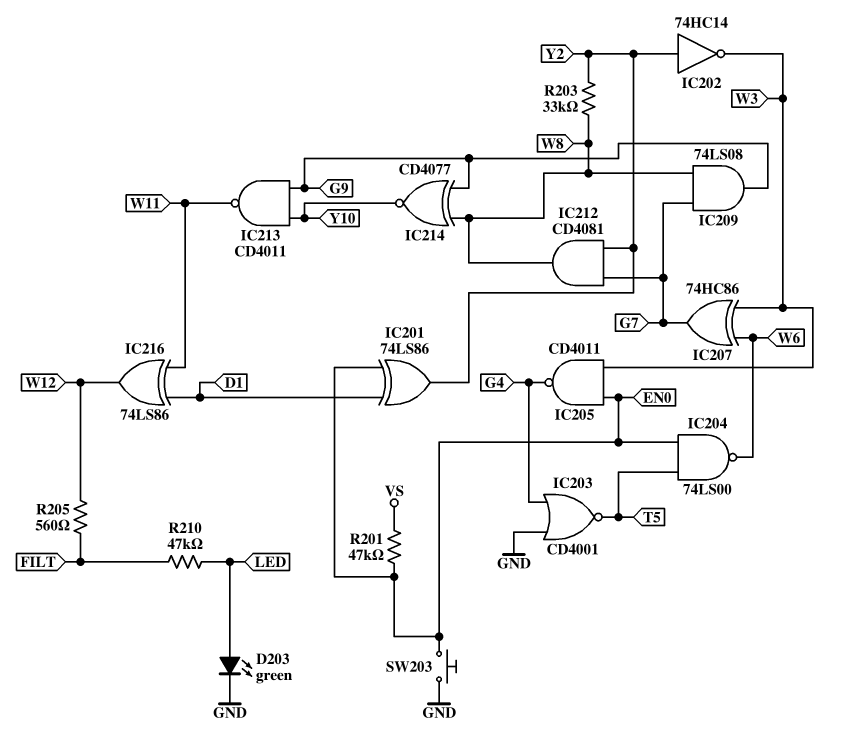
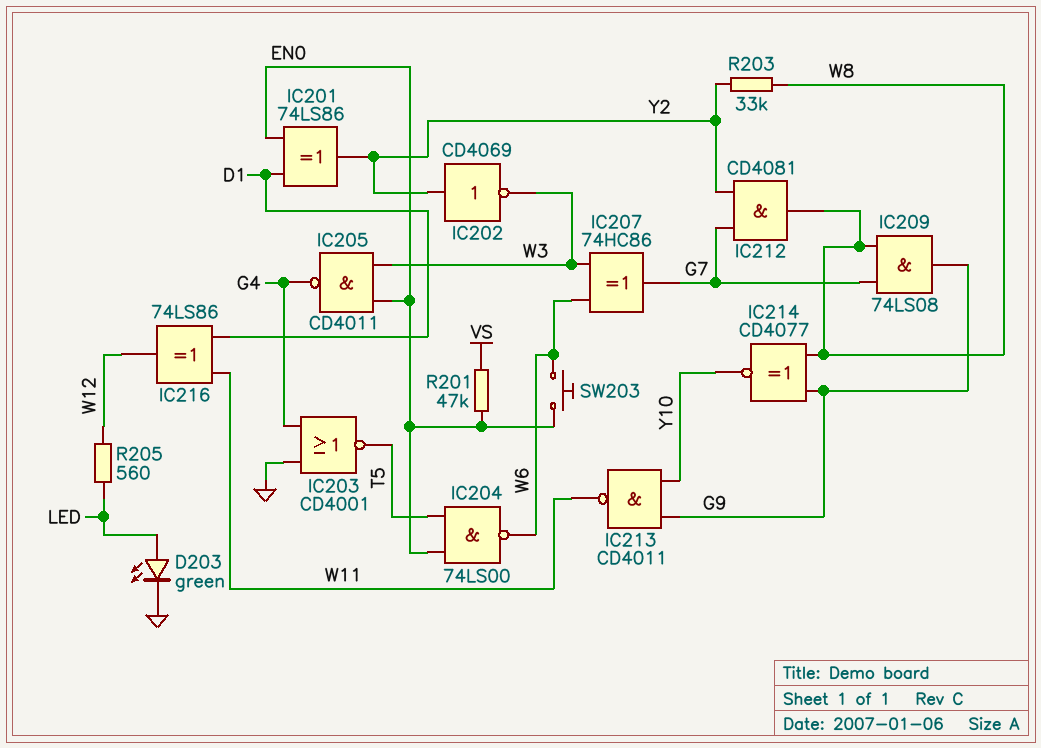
IC202: NOT 74HC14 (in Y2, out W3) -> NOT CD4069 (in Y2, out W3)
R205: 560 (FILT, W12) -> 560 (LED, W12)
R210: 47k (FILT, LED) -> none
SW203: button (EN0, GND) -> button (EN0, W6)

